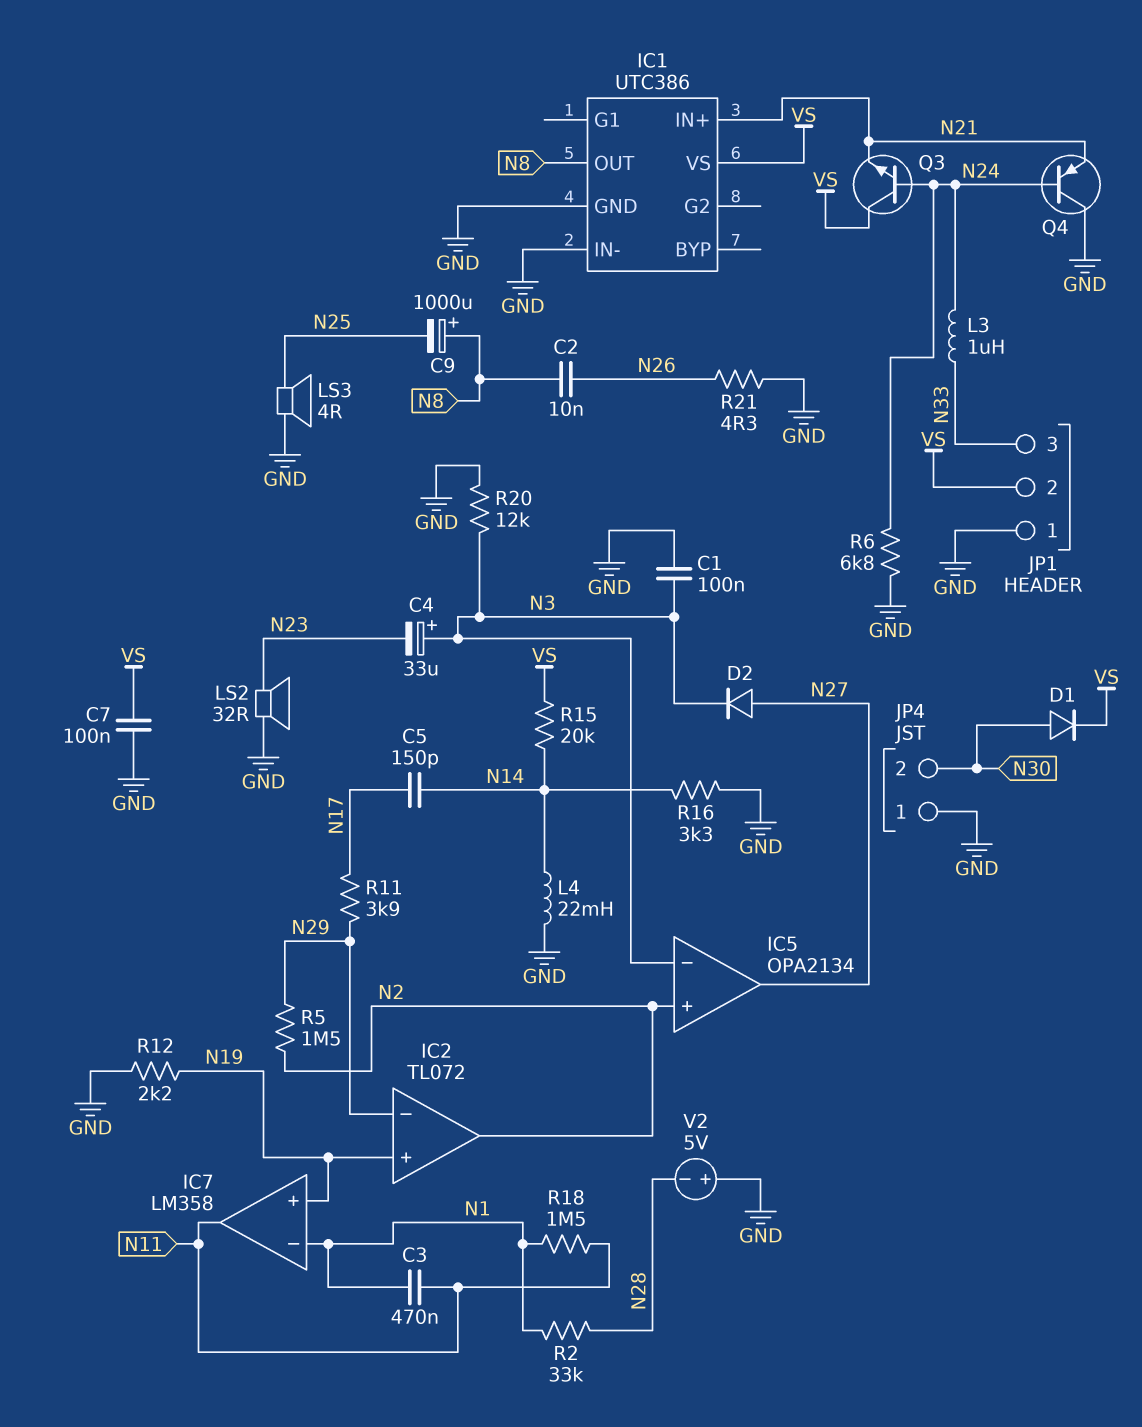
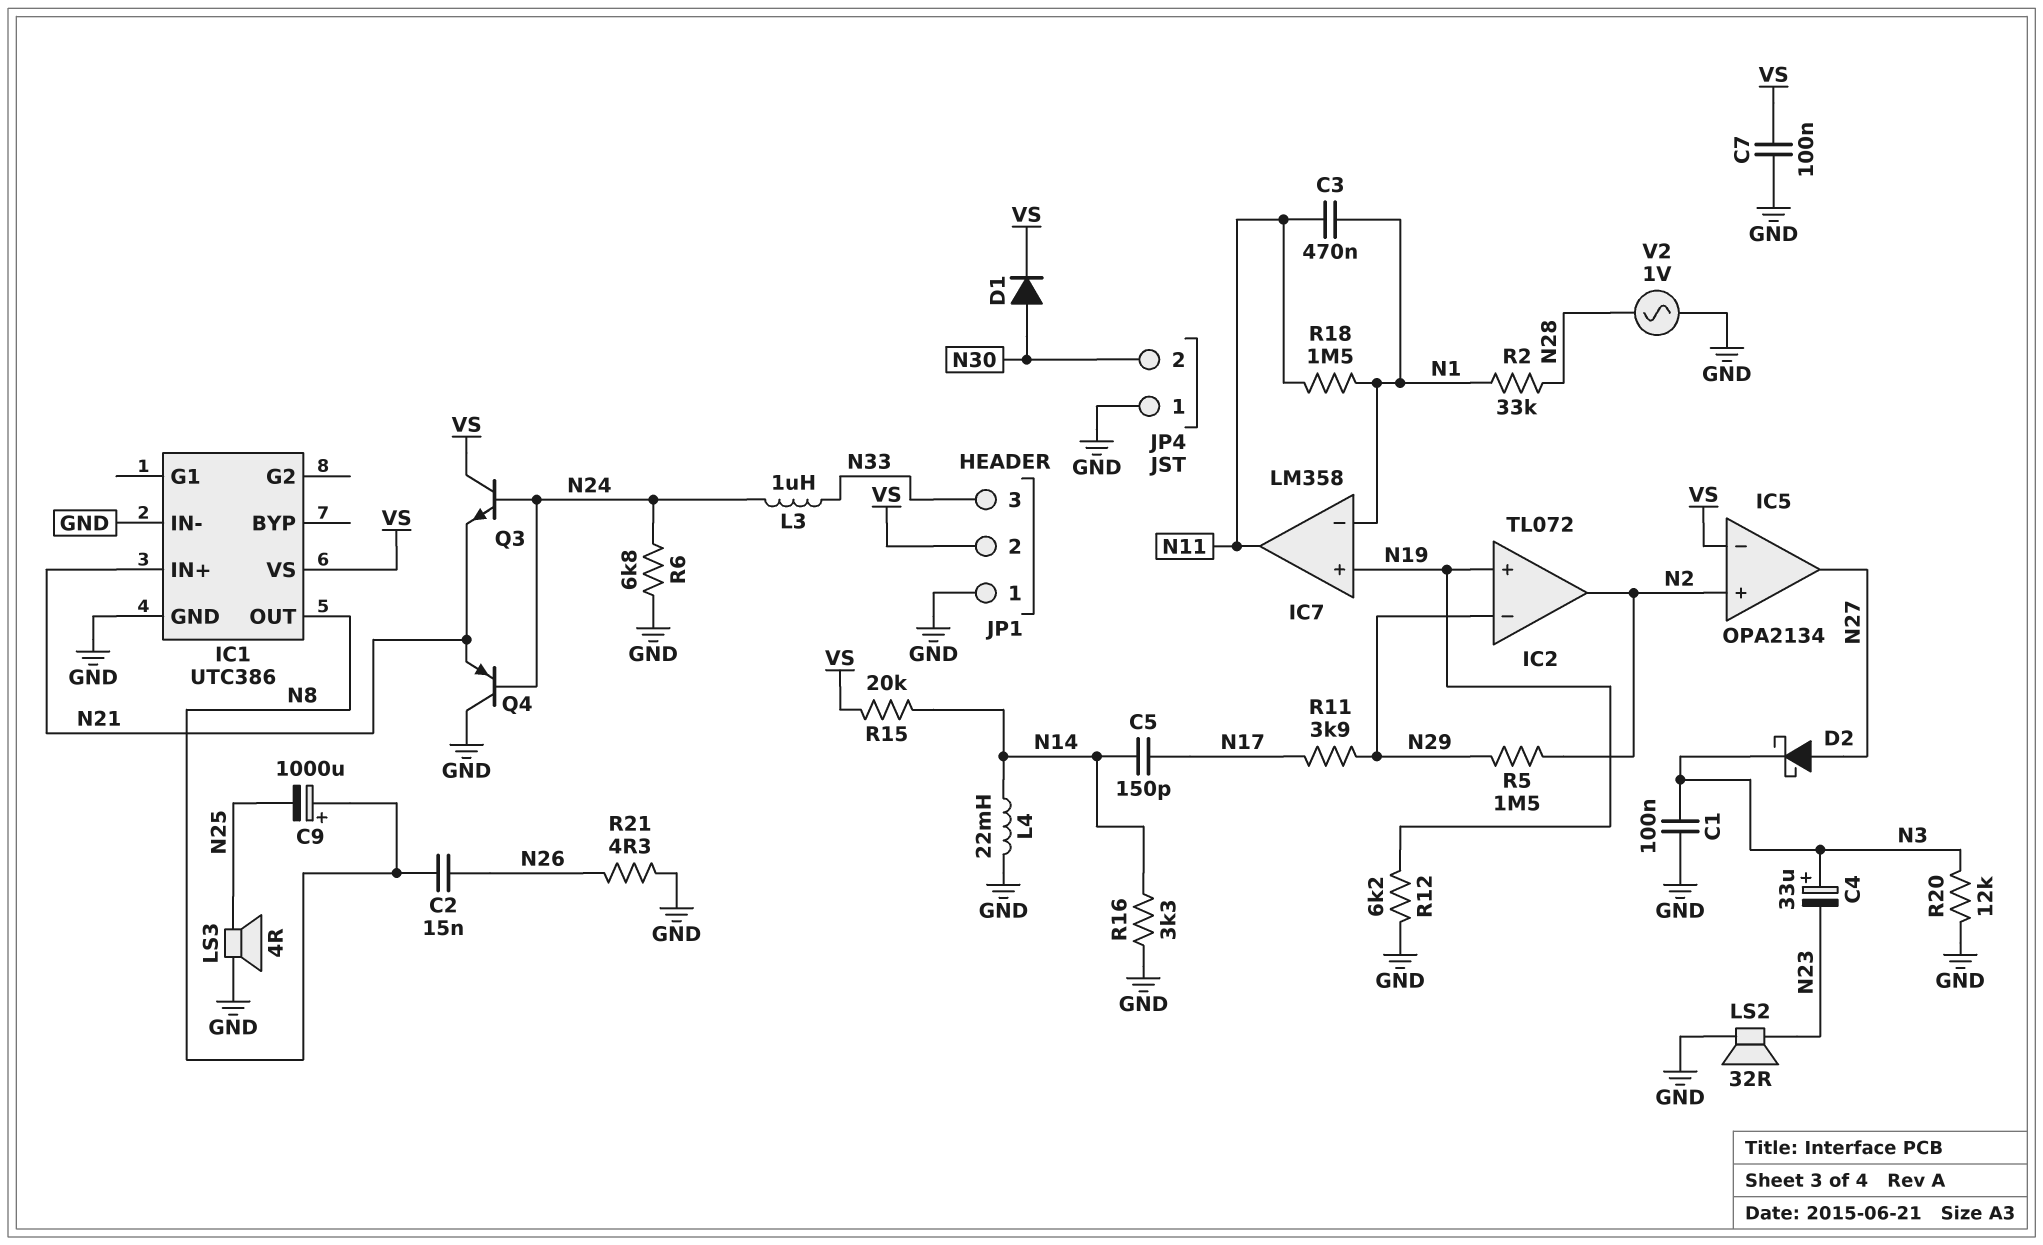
C2: 10nF (N8, N26) -> 15nF (N8, N26)
D2: diode (A N27, K N3) -> schottky (A N27, K N3)
IC5 pin in-: N3 -> VS
R12: 2.2k (GND, N19) -> 6.2k (GND, N19)
V2: 5V (plus GND, minus N28) -> AC 1V (GND, N28)

